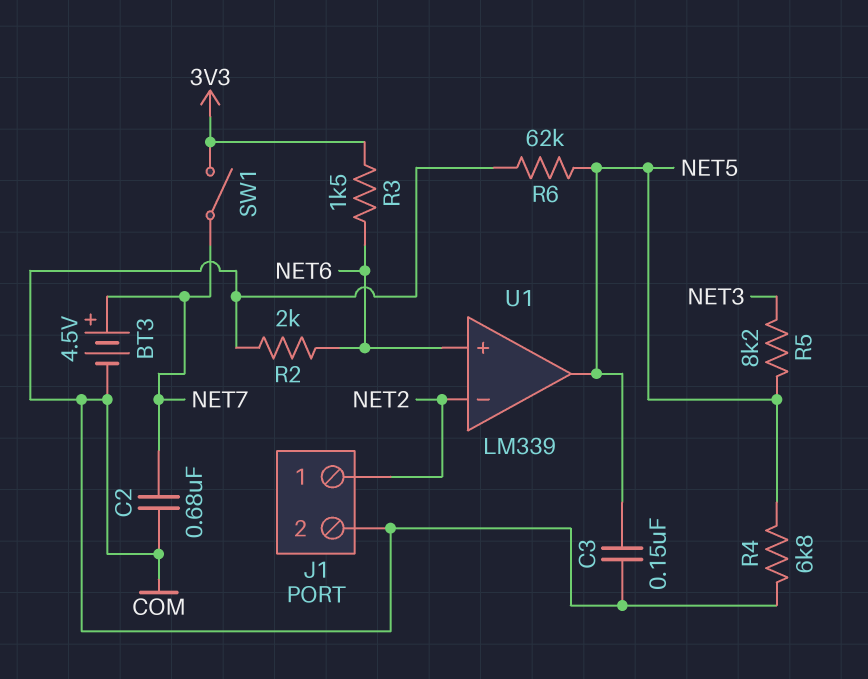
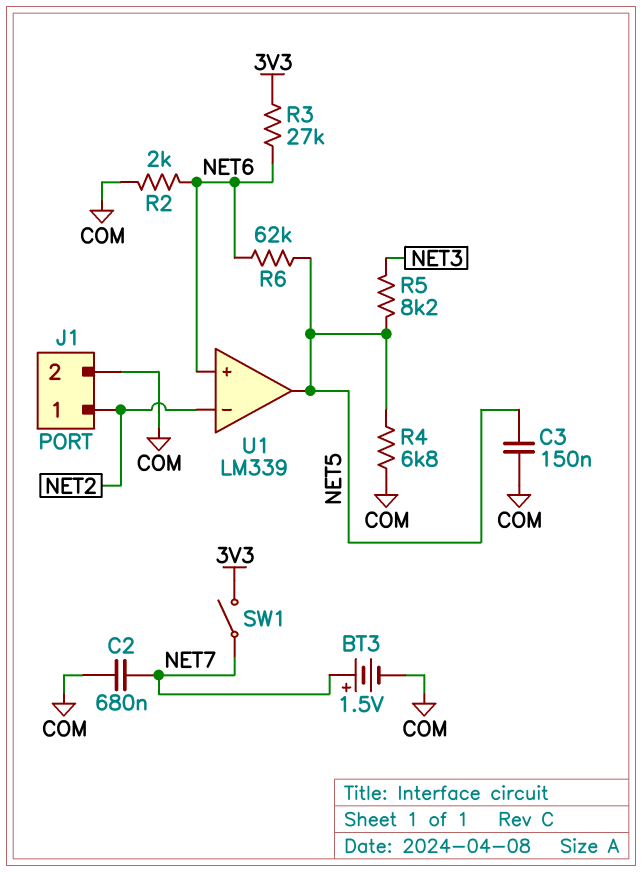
BT3: 4.5V (plus NET7, minus COM) -> 1.5V (plus NET7, minus COM)
R3: 1.5k (3V3, NET6) -> 27k (3V3, NET6)
R6: 62k (COM, NET5) -> 62k (NET5, NET6)

